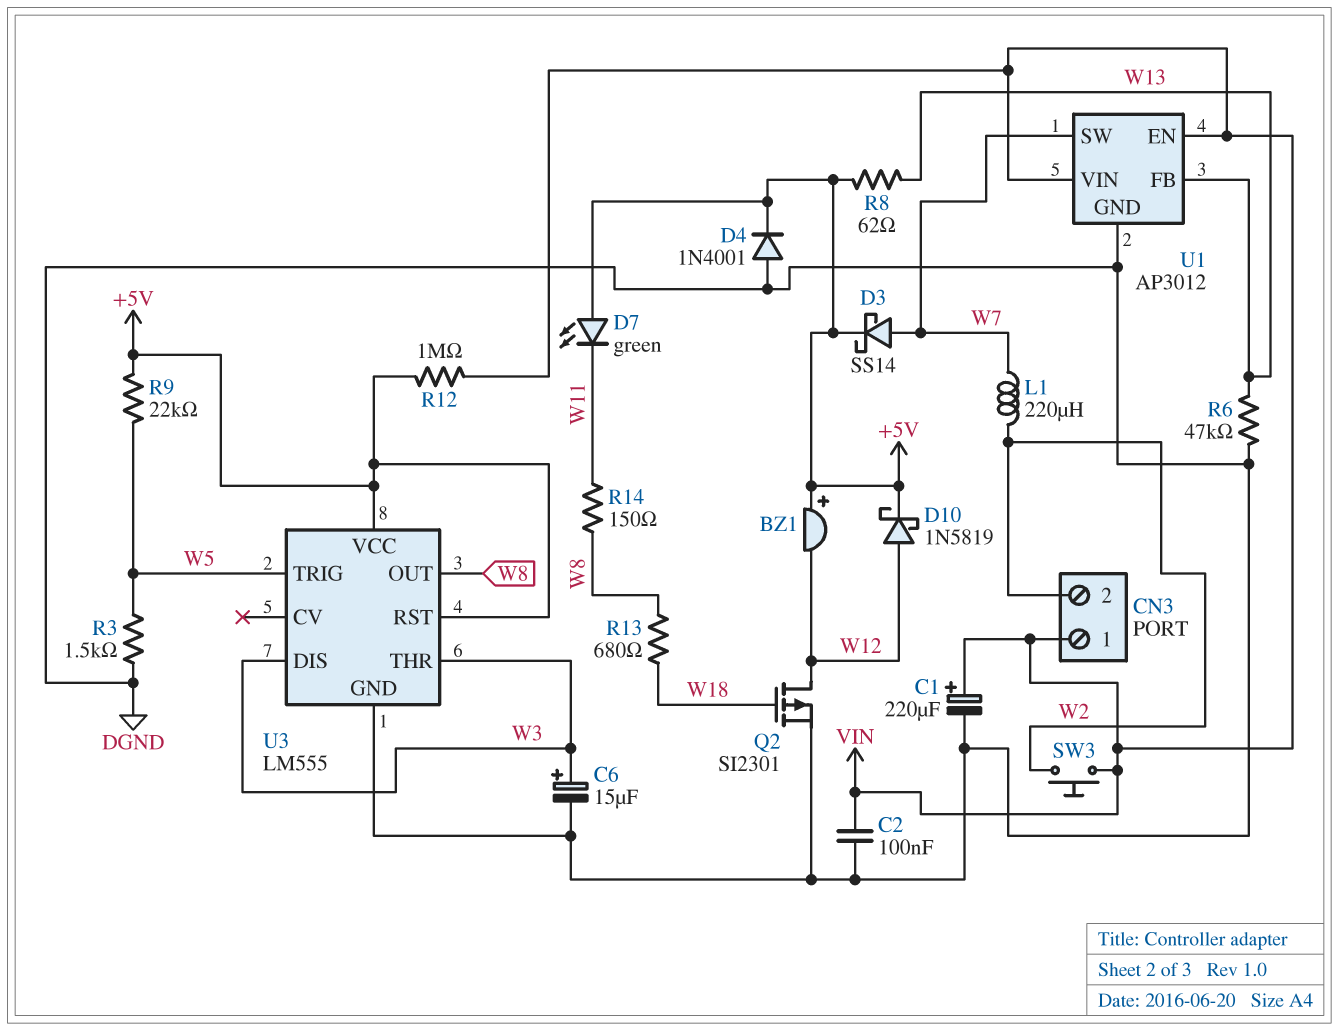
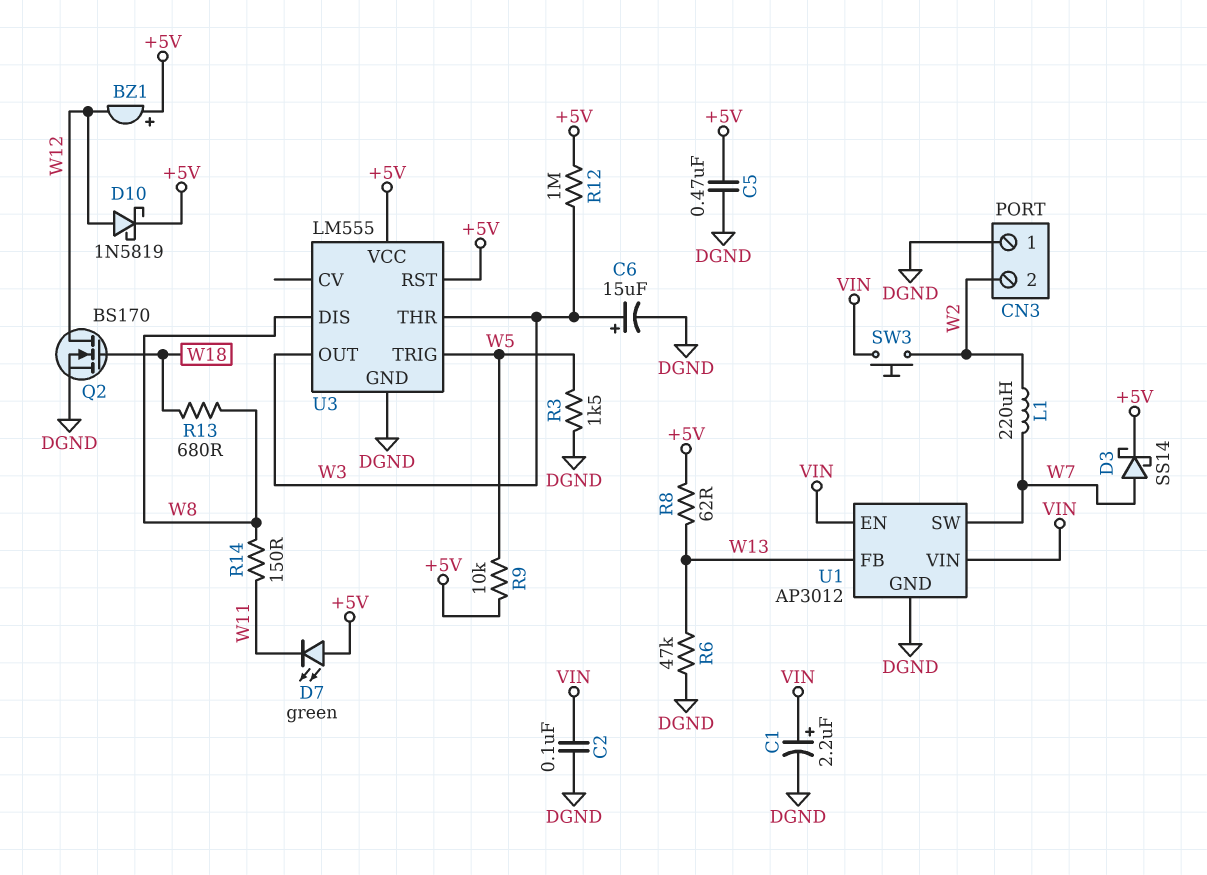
C1: 220uF (plus VIN, minus DGND) -> 2.2uF (plus VIN, minus DGND)
C5: none -> 470nF (+5V, DGND)
CN3 pin 1: VIN -> DGND
D4: diode 1N4001 (A DGND, K +5V) -> none
Q2: PMOS SI2301 (G W18, D W12, S DGND) -> NMOS BS170 (G W18, D W12, S DGND)
R9: 22k (+5V, W5) -> 10k (+5V, W5)
R12: 1M (+5V, VIN) -> 1M (+5V, W3)
U3 pin DIS: W3 -> W8
U3 pin OUT: W8 -> W3

